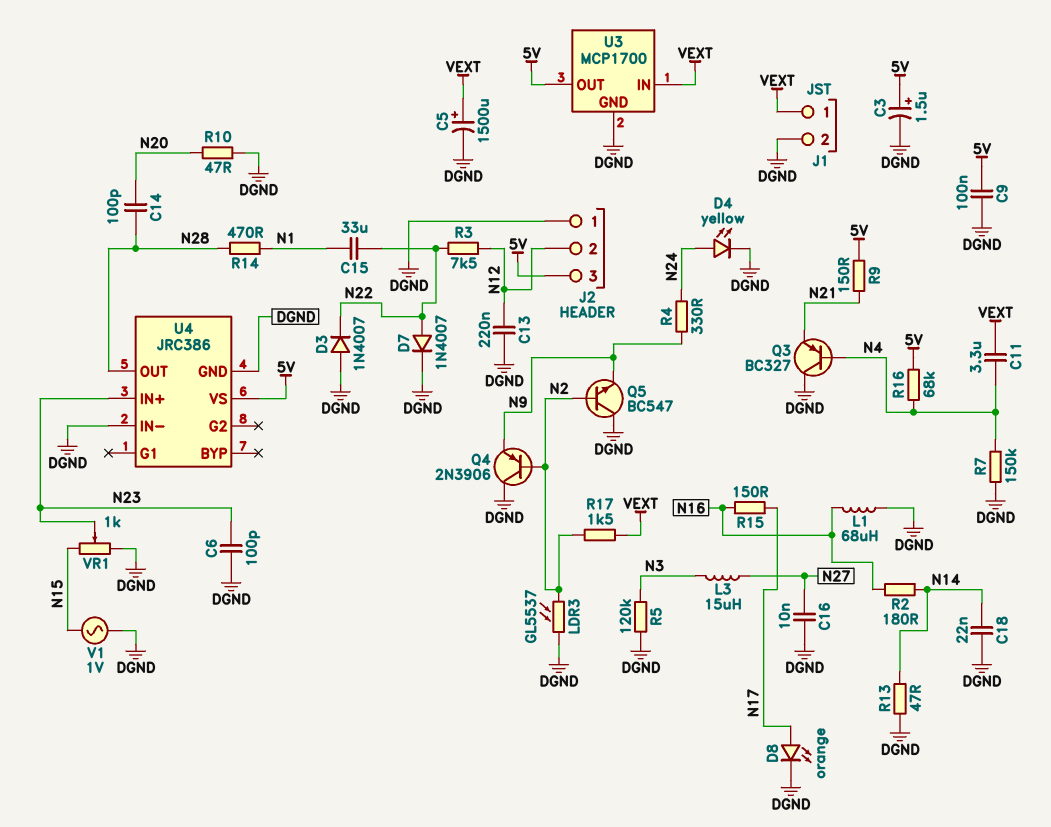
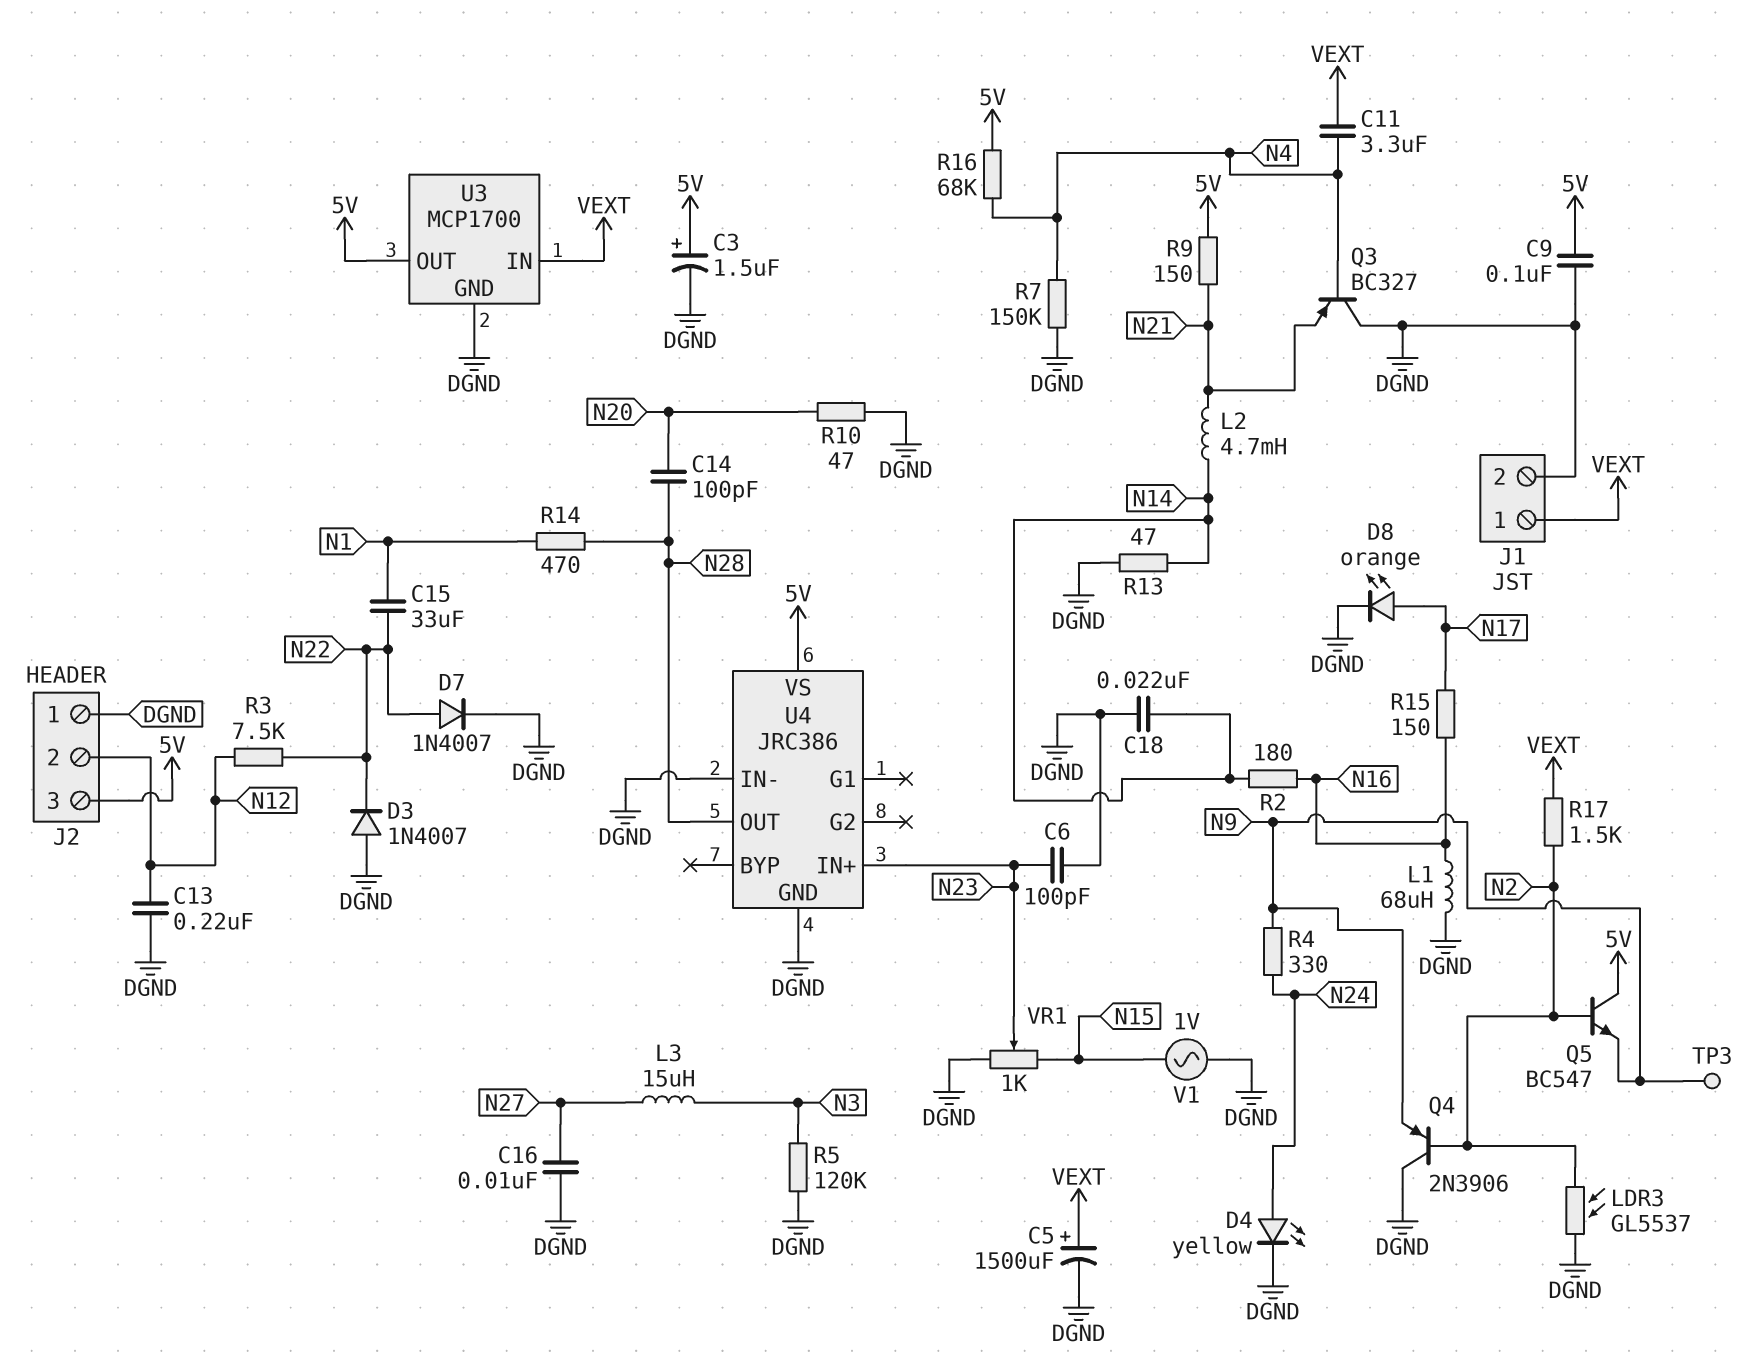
L2: none -> 4.7mH (N14, N21)
Q5: NPN BC547 (B N2, C DGND, E N9) -> NPN BC547 (B N2, C 5V, E N9)
TP3: none -> test point (N9)

